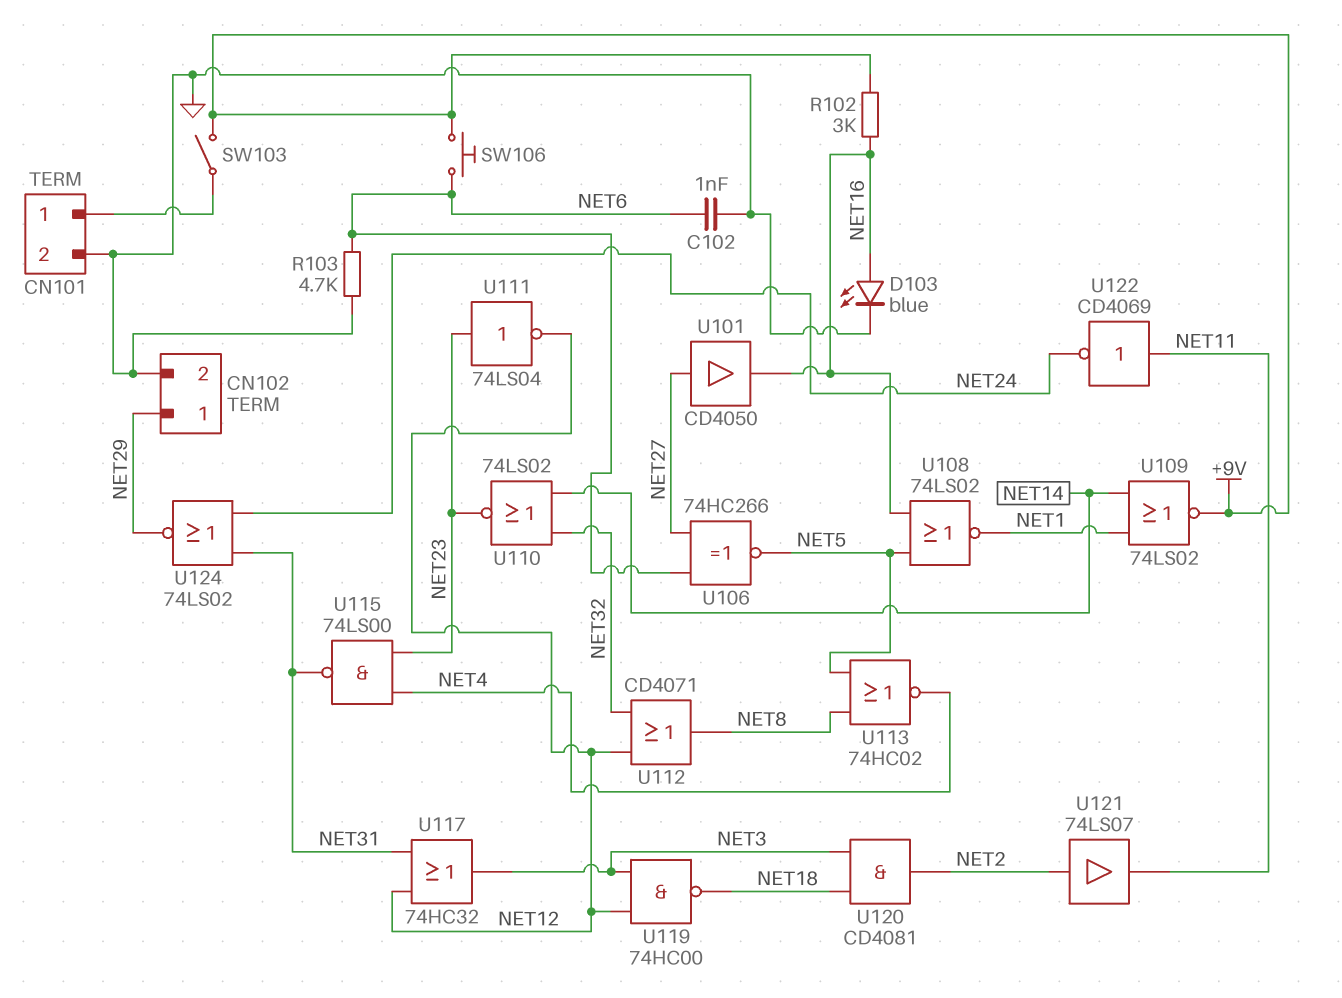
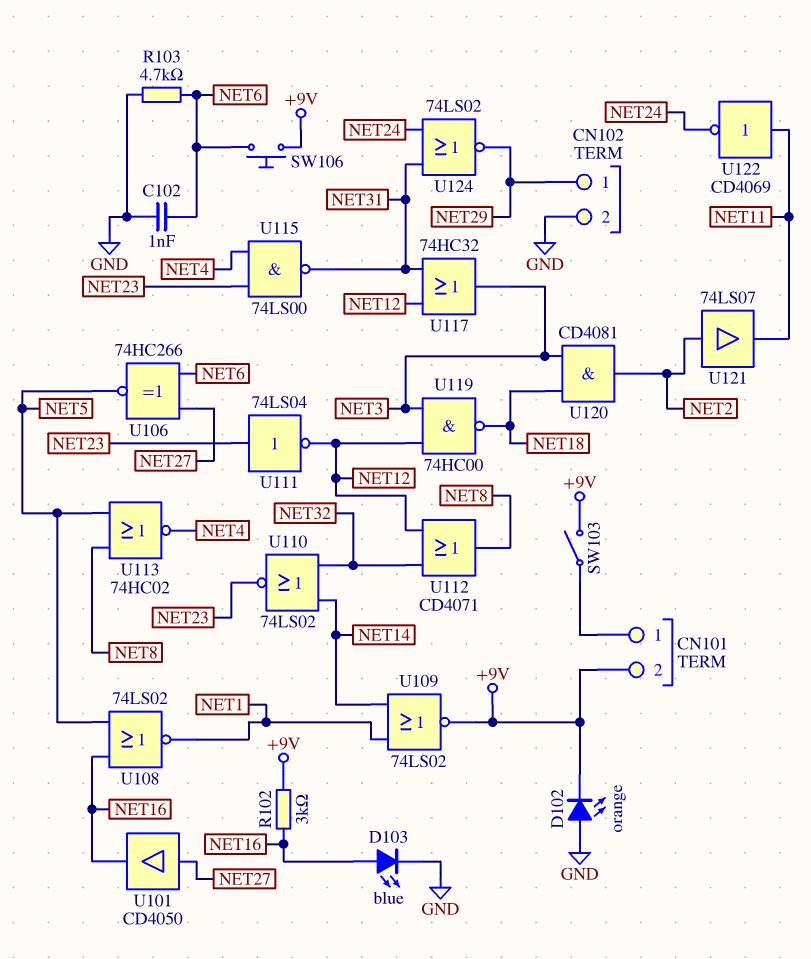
CN101 pin 2: GND -> +9V
D102: none -> LED orange (A GND, K +9V)

